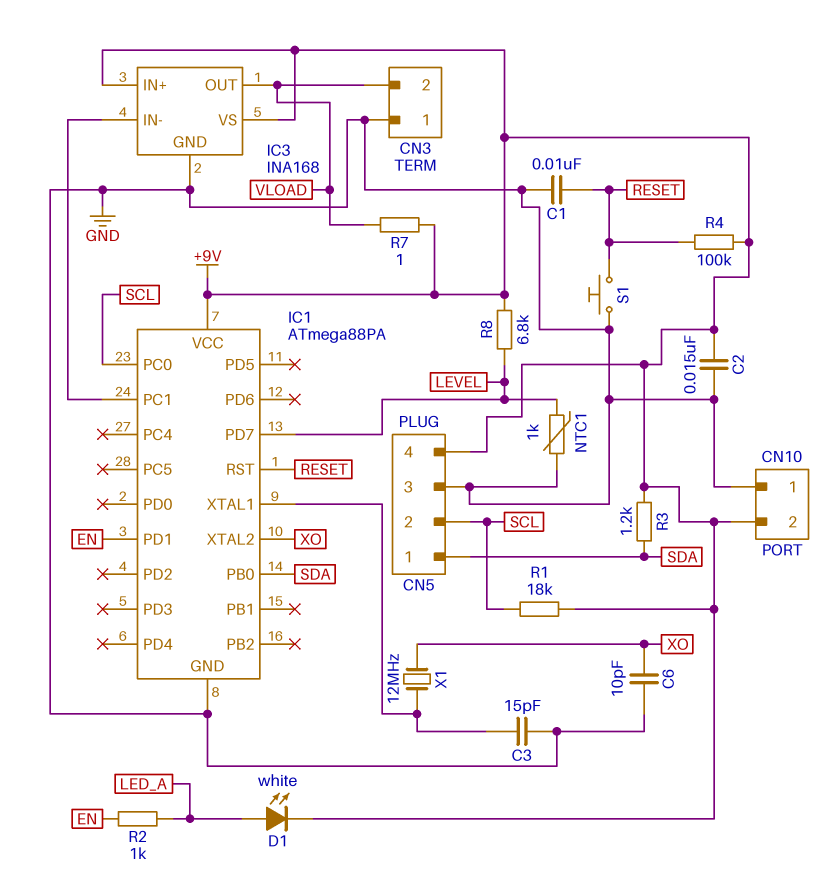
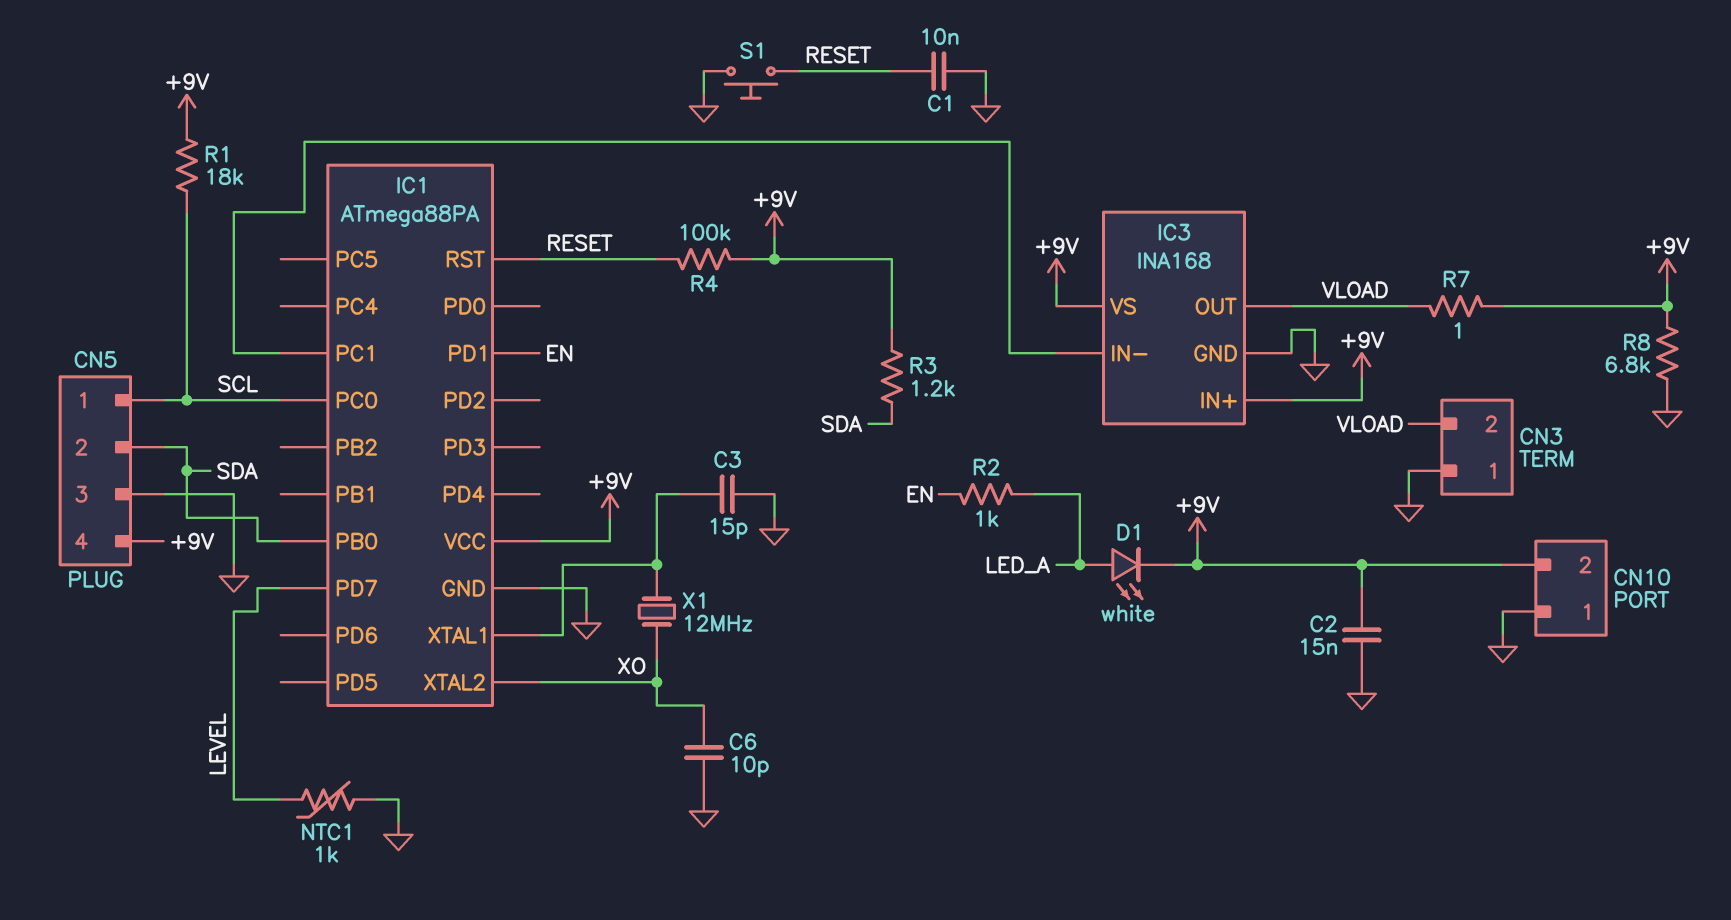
CN5 pin 1: SDA -> SCL
CN5 pin 2: SCL -> SDA
R8: 6.8k (+9V, LEVEL) -> 6.8k (+9V, GND)

